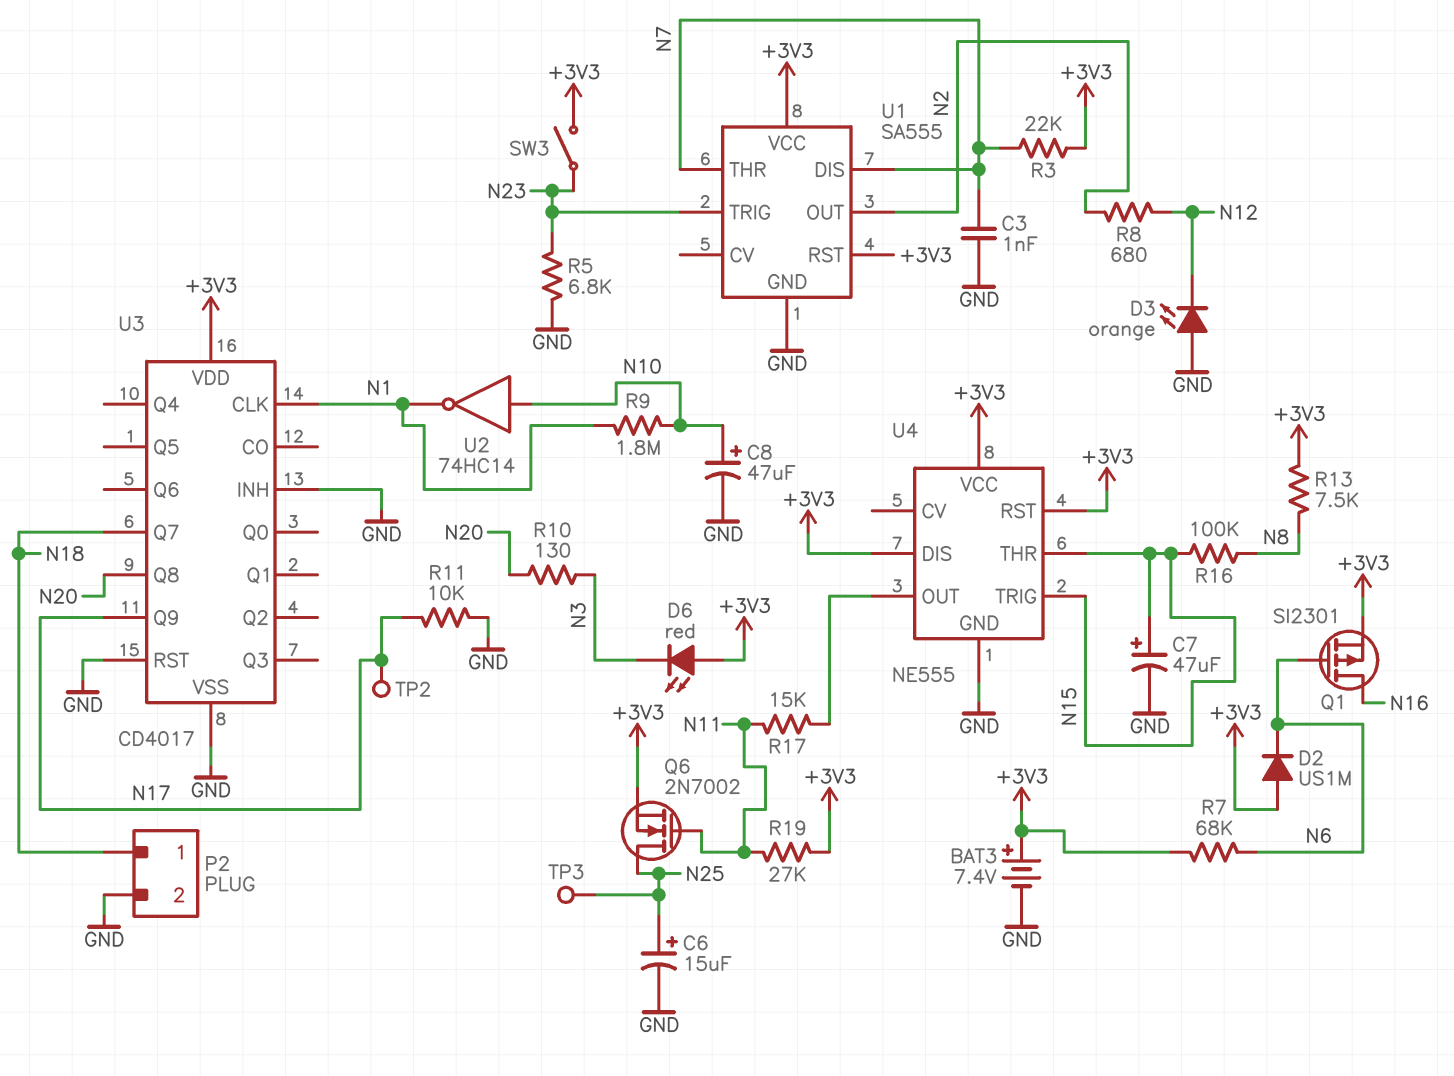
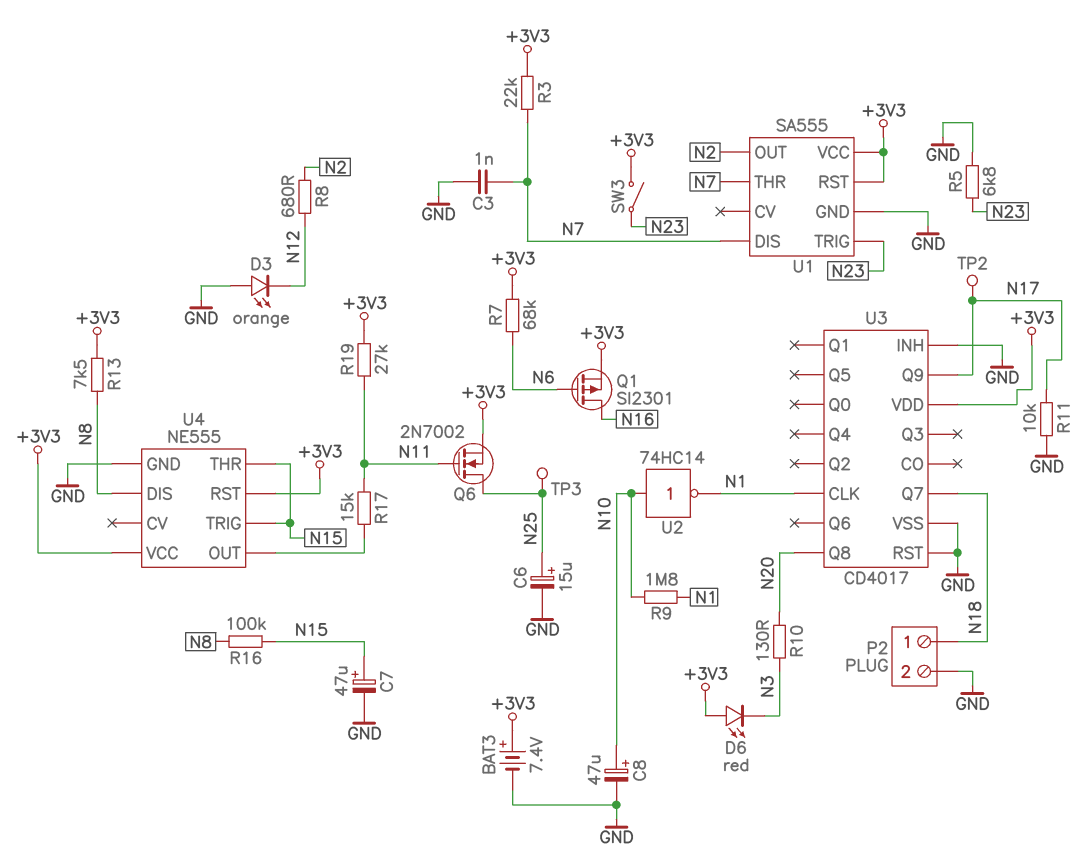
D2: diode US1M (A +3V3, K N6) -> none
U4 pin DIS: +3V3 -> N8

